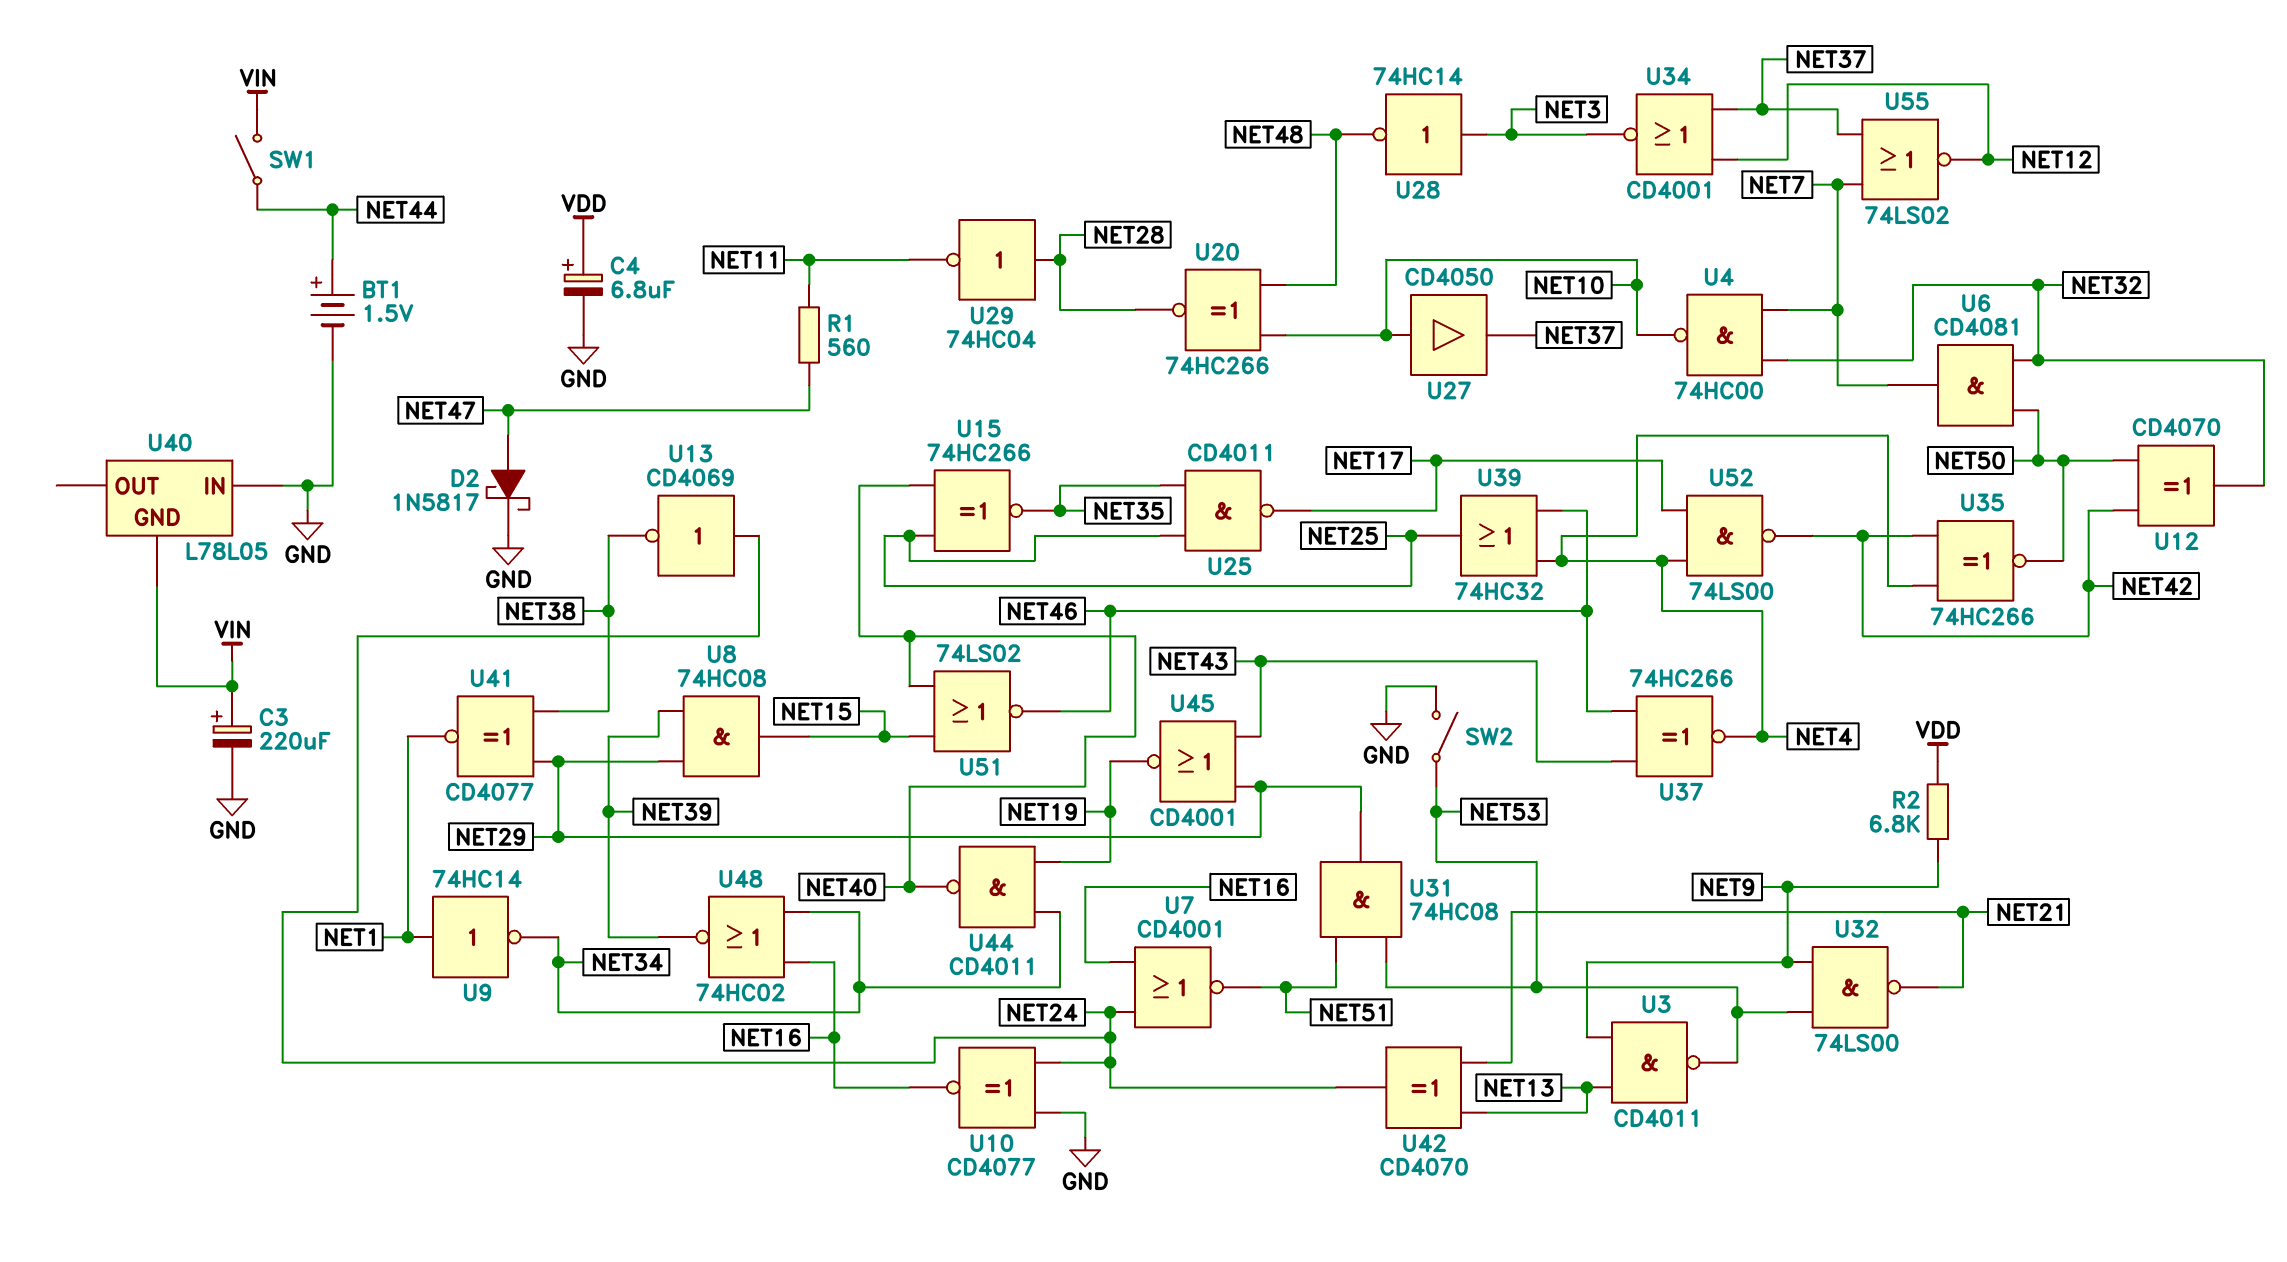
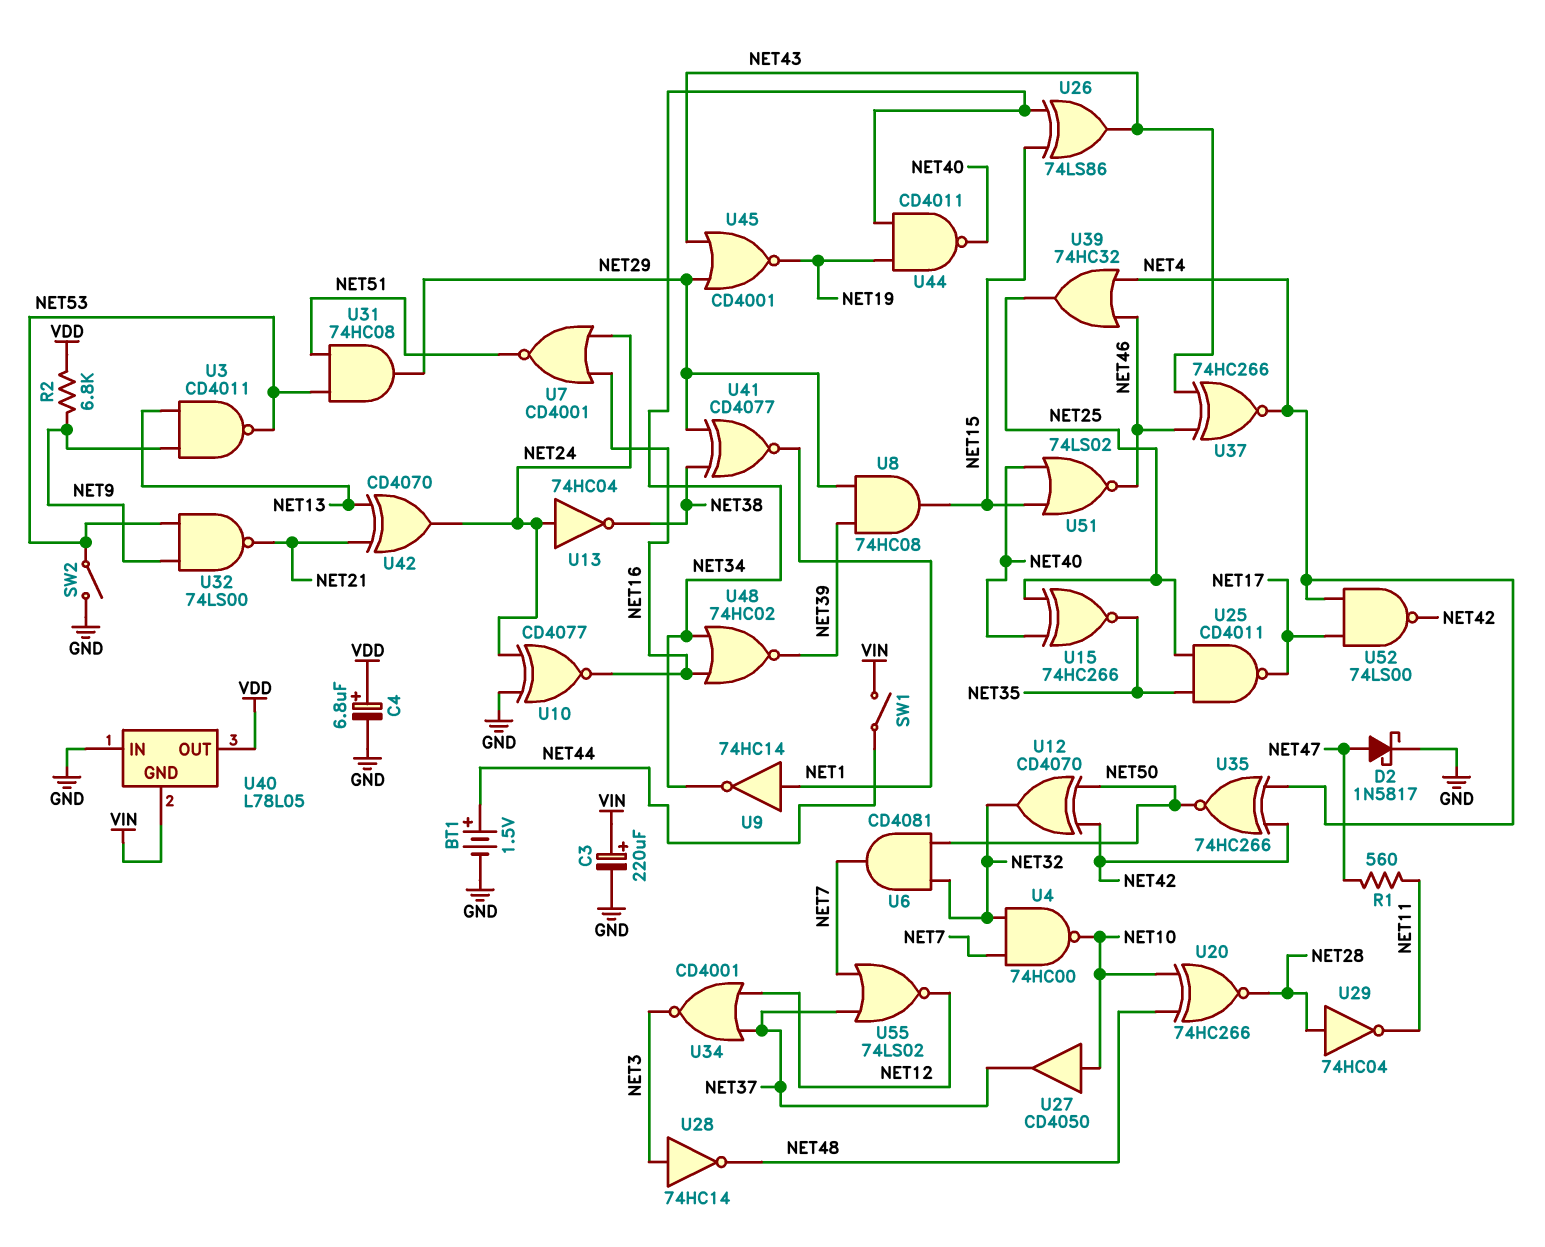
U13: NOT CD4069 (in NET24, out NET38) -> NOT 74HC04 (in NET24, out NET38)
U26: none -> XOR 74LS86 (in NET15, in NET34, out NET43)
U40 pin OUT: none -> VDD

